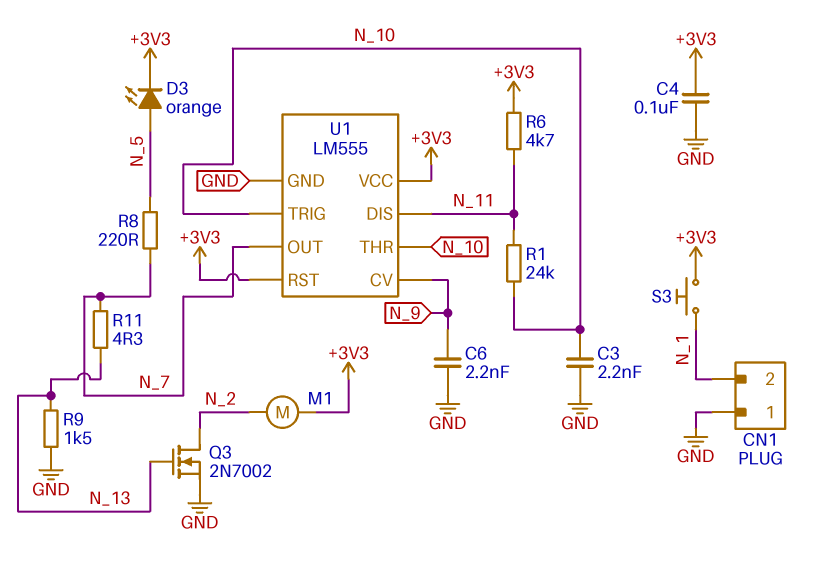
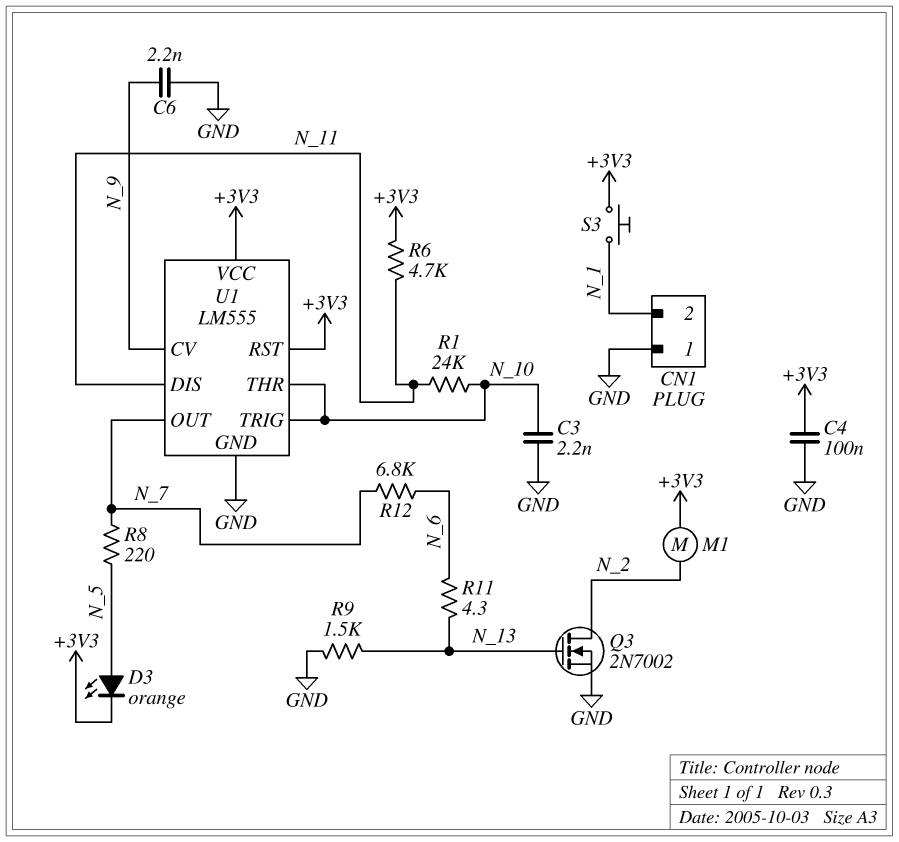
R11: 4.3 (N_7, N_13) -> 4.3 (N_6, N_13)
R12: none -> 6.8k (N_6, N_7)

